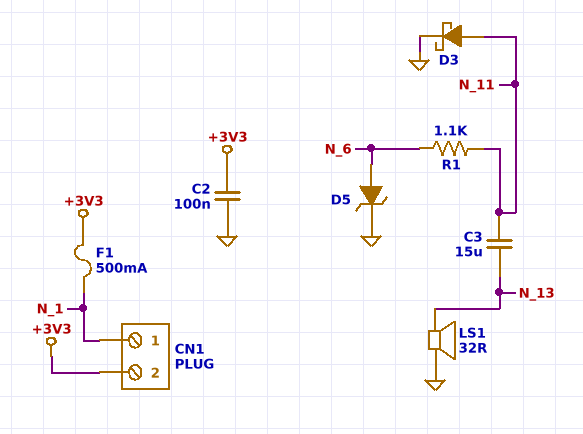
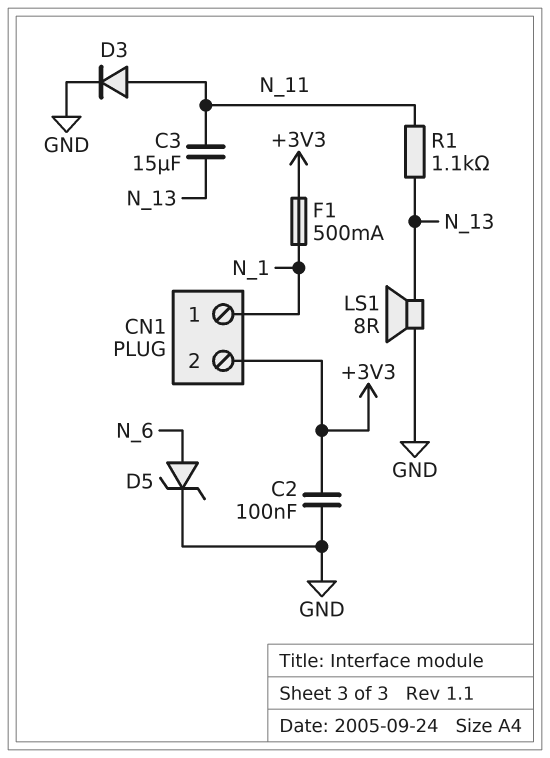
D3: schottky (A N_11, K GND) -> diode (A N_11, K GND)
LS1: speaker 32R (GND, N_13) -> speaker 8R (GND, N_13)
R1: 1.1k (N_6, N_11) -> 1.1k (N_11, N_13)

